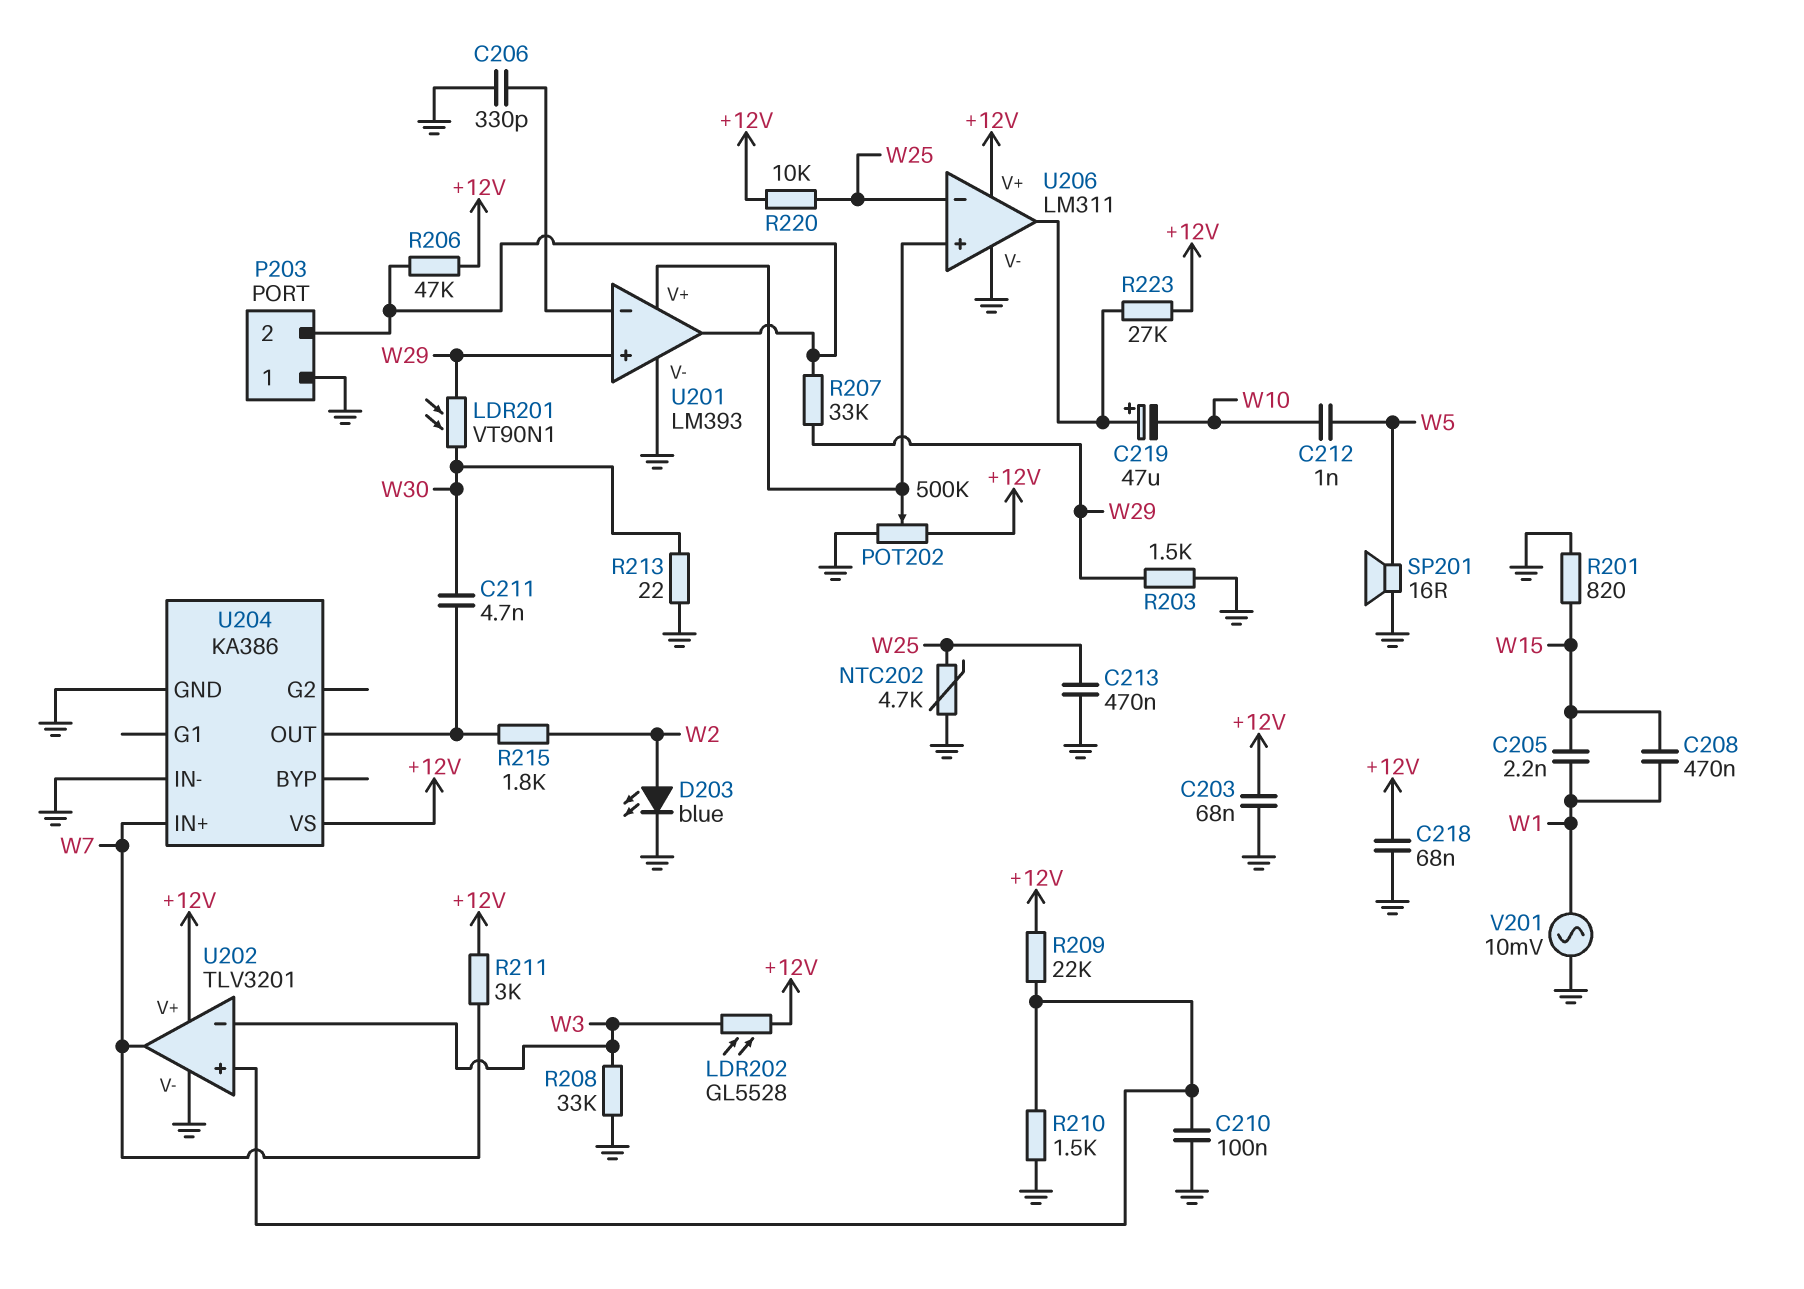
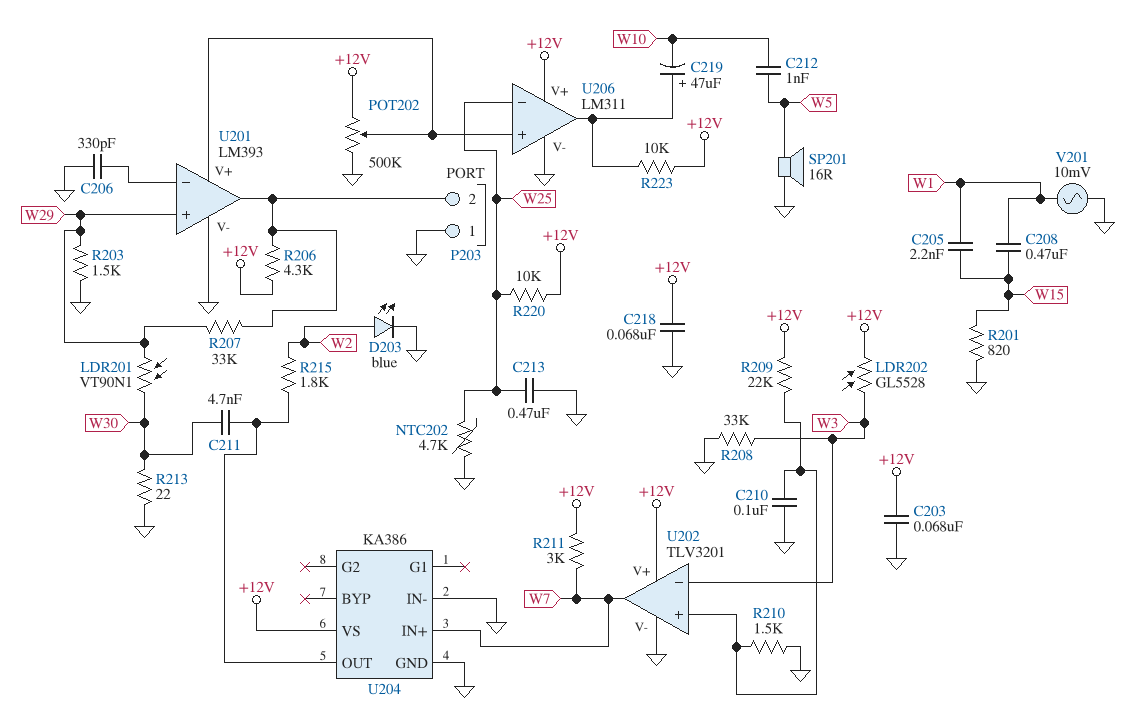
R206: 47k (+12V, P203/2) -> 4.3k (+12V, P203/2)
R223: 27k (+12V, U206/out) -> 10k (+12V, U206/out)

